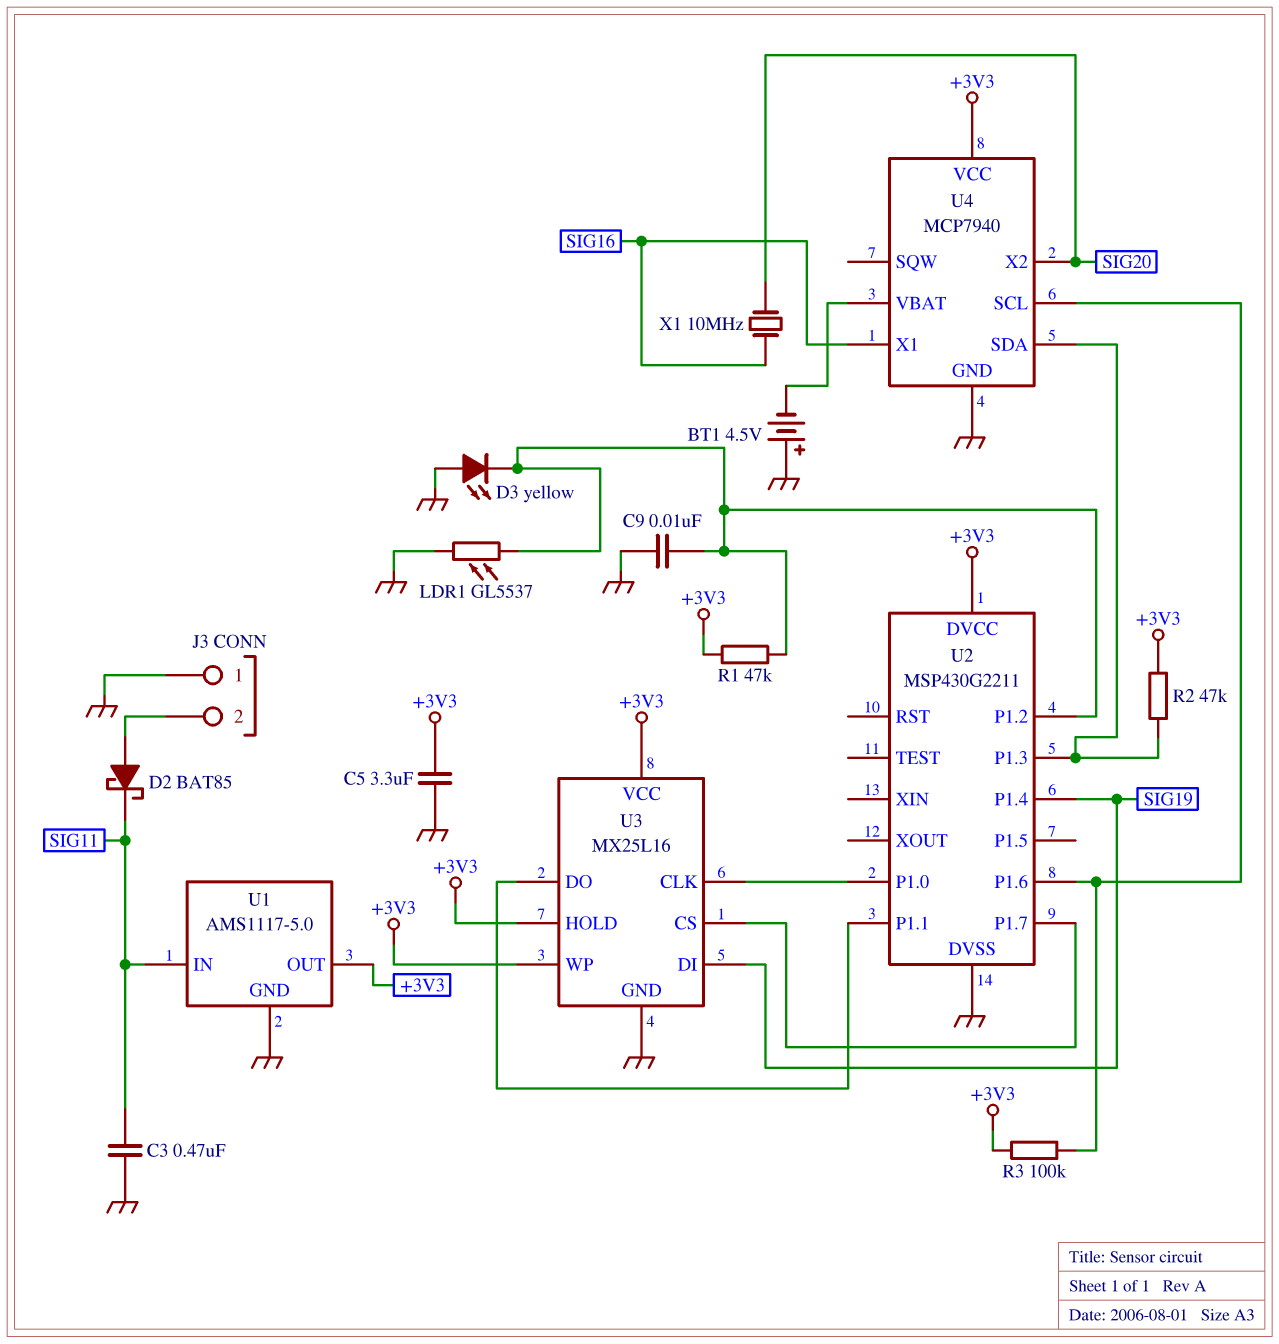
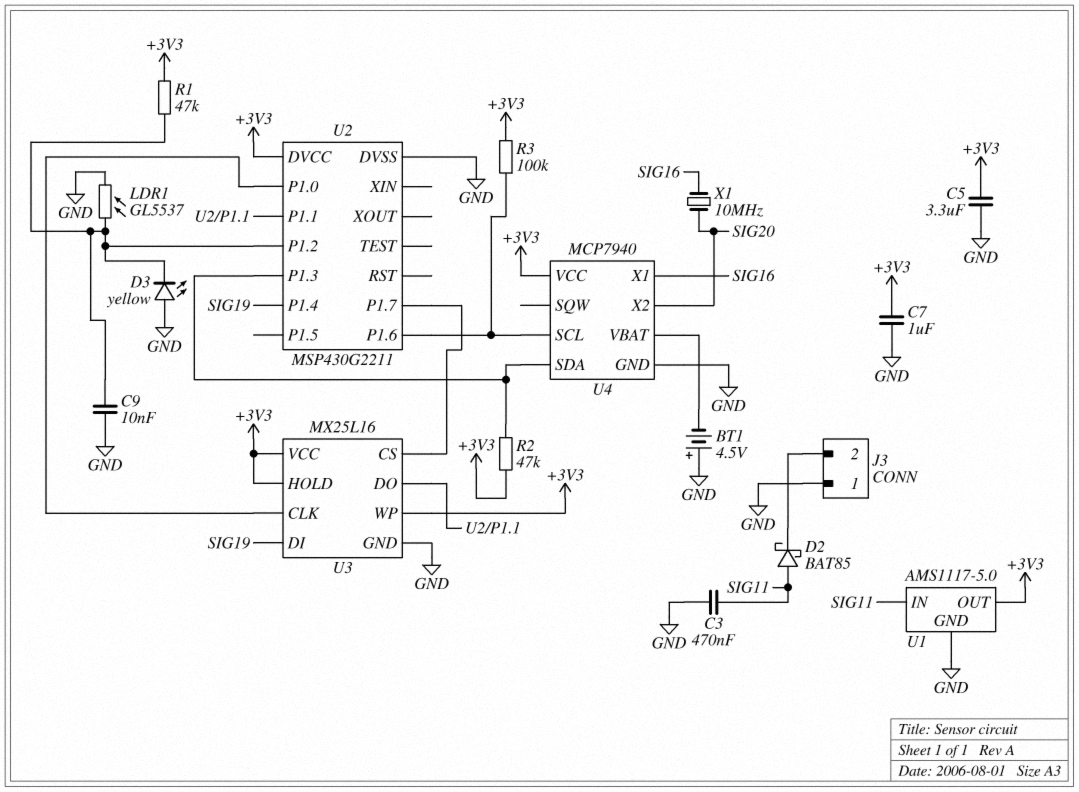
C7: none -> 1uF (+3V3, GND)
D2: schottky BAT85 (A J3/2, K SIG11) -> schottky BAT85 (A SIG11, K J3/2)

